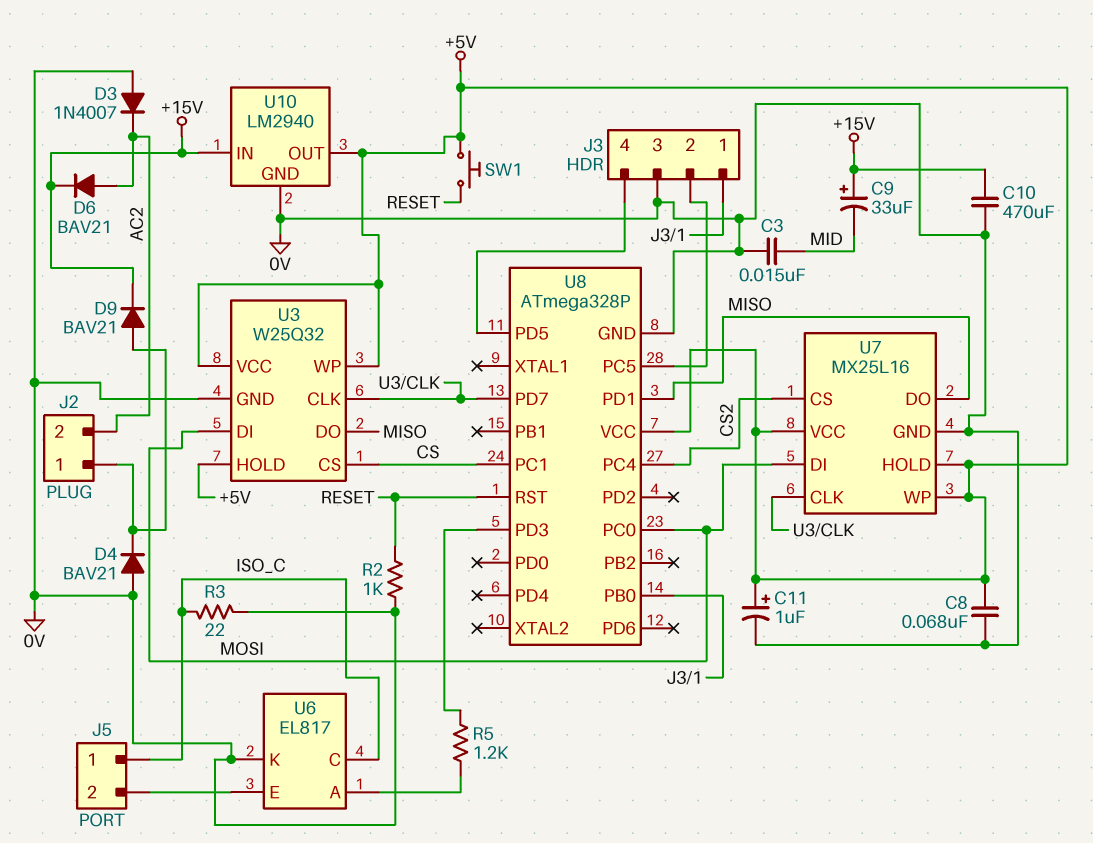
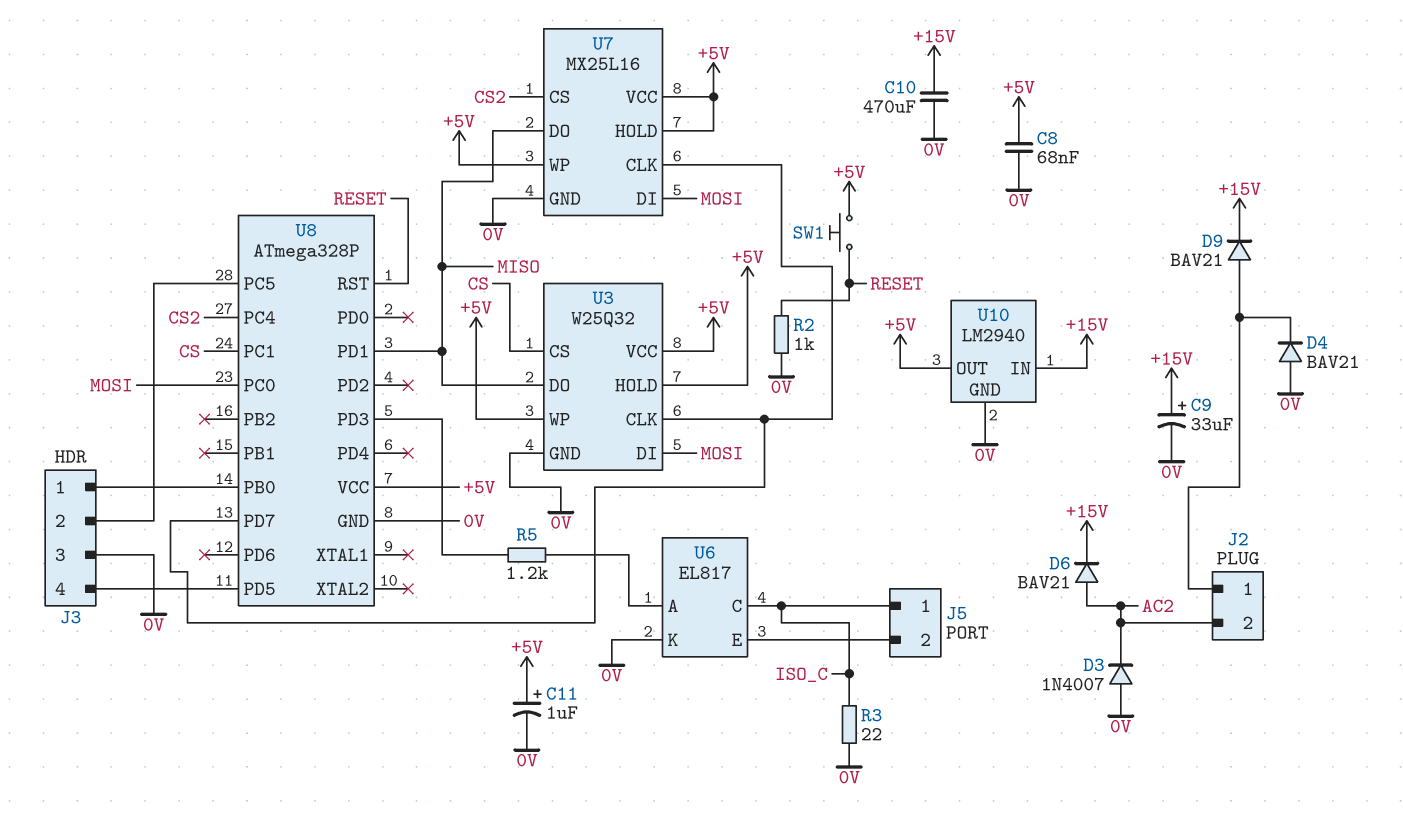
C3: 15nF (0V, MID) -> none
C9: 33uF (plus +15V, minus MID) -> 33uF (plus +15V, minus 0V)

